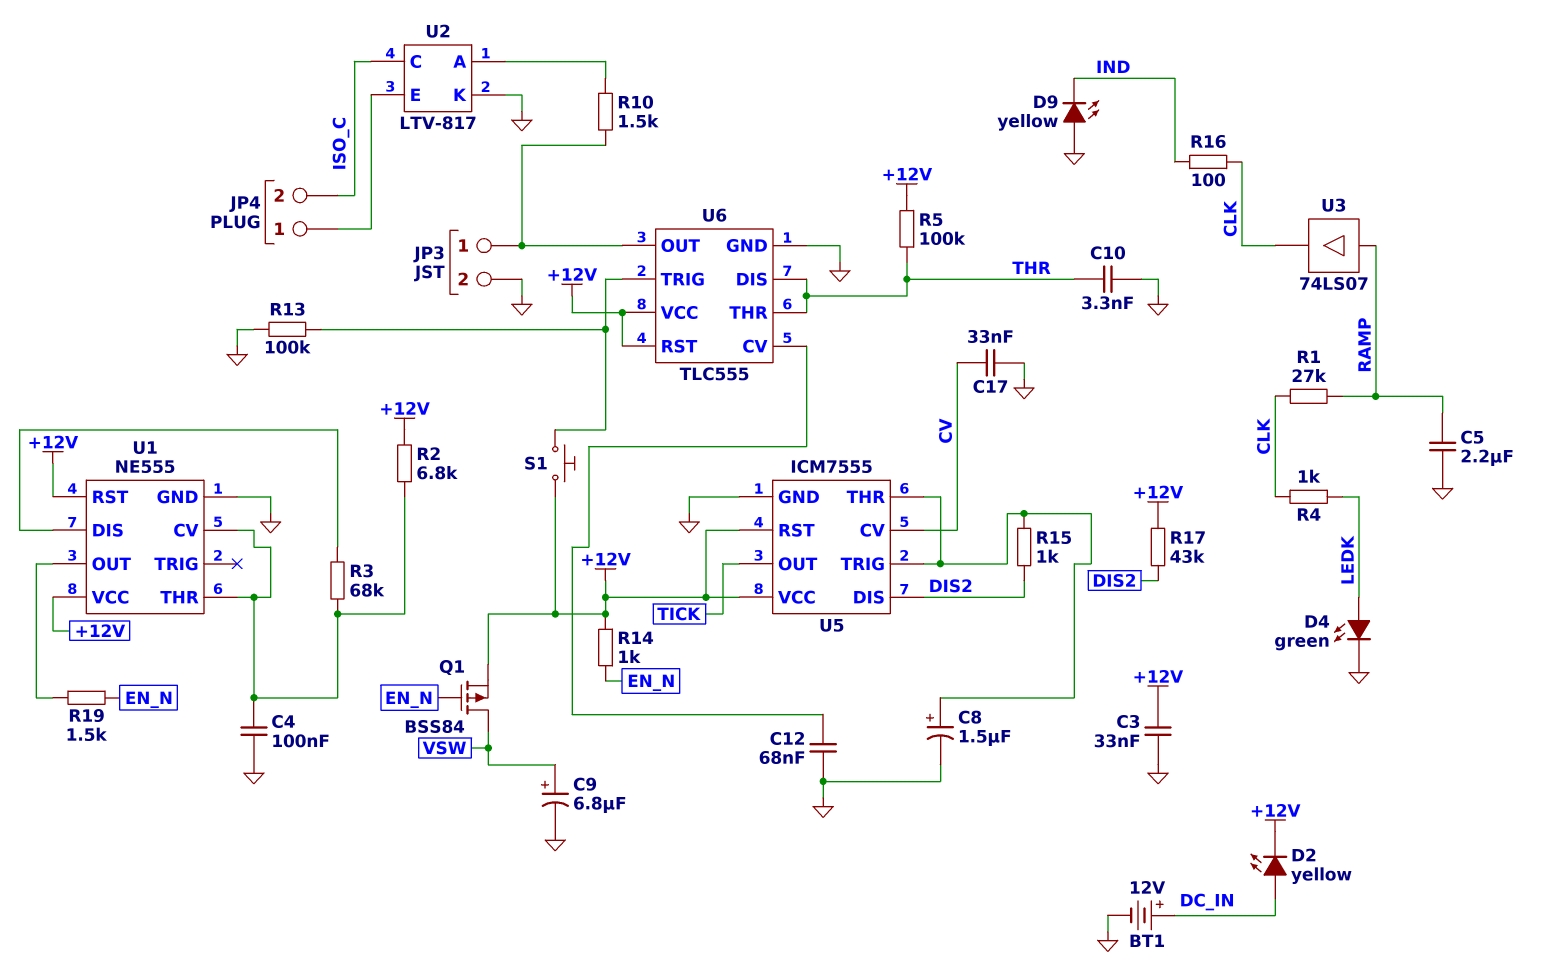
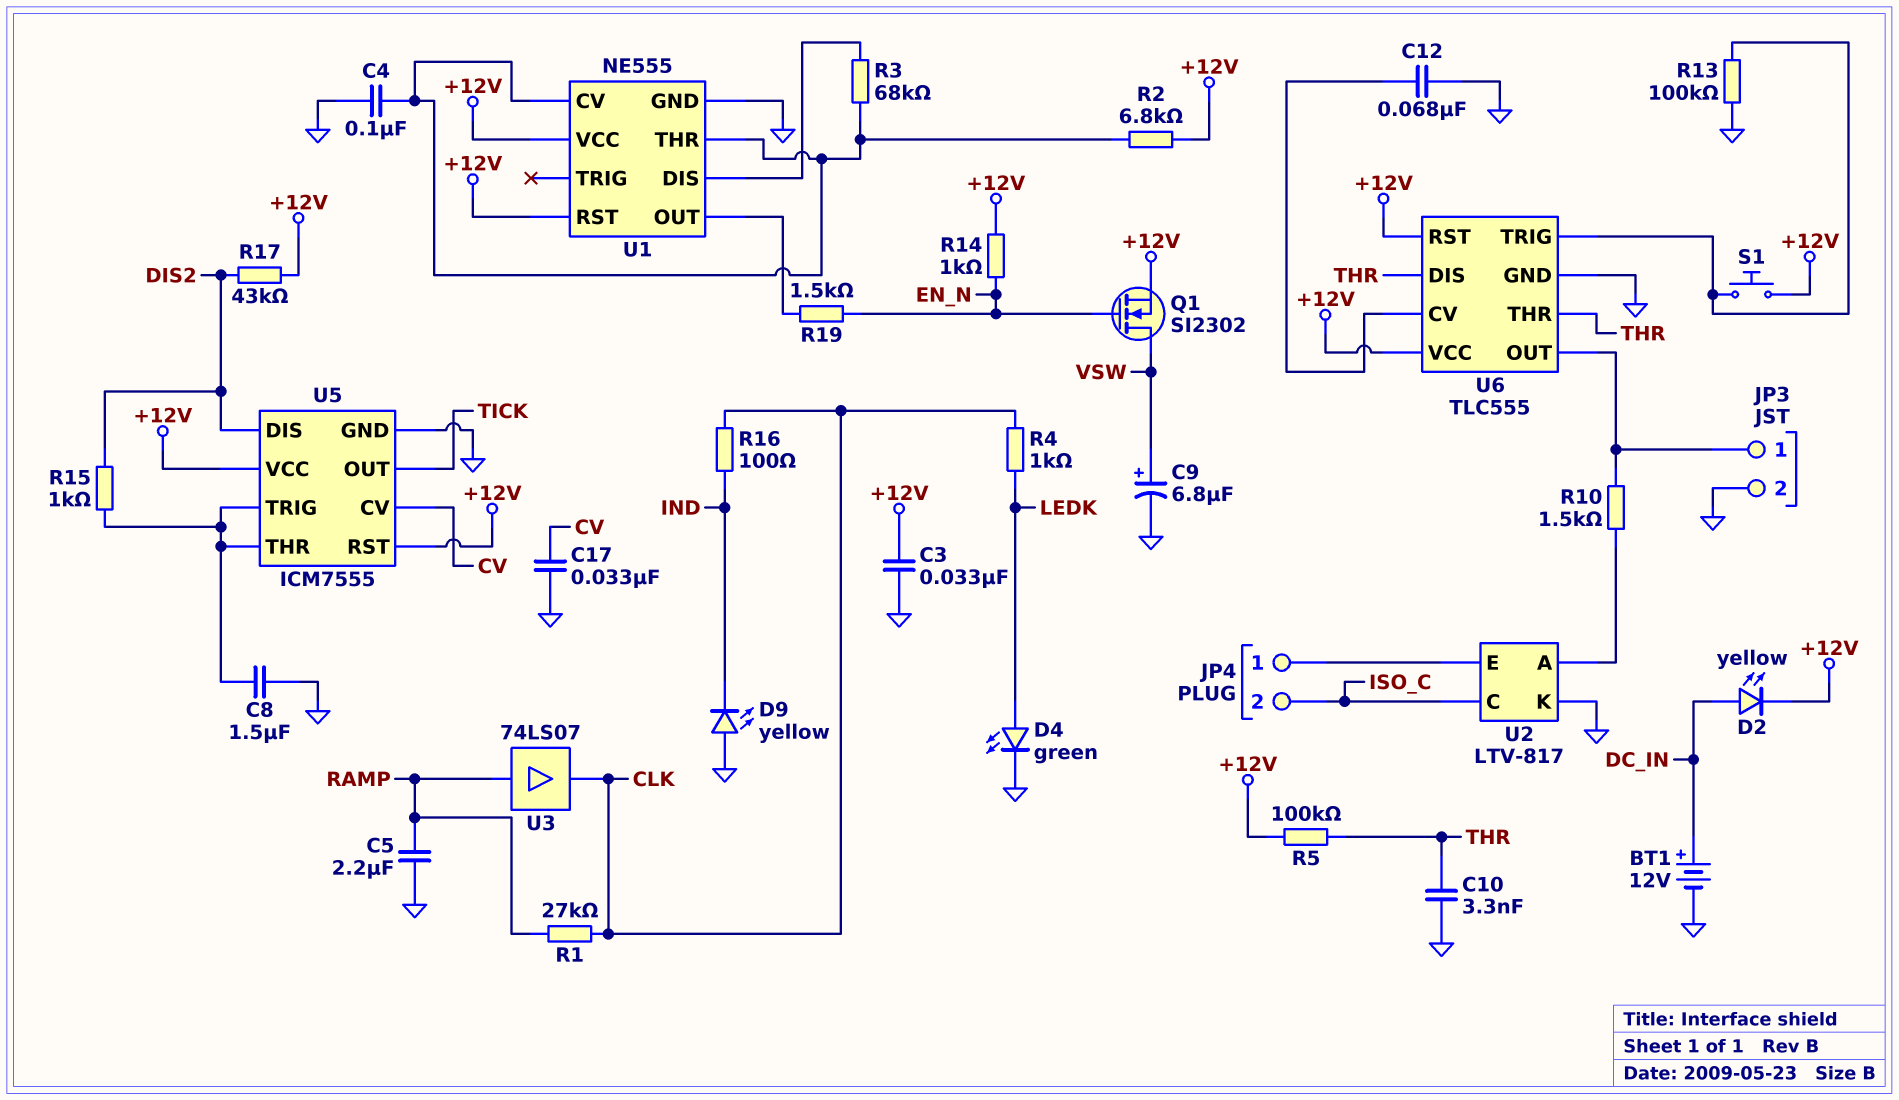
C8: 1.5uF (plus U5/THR, minus GND) -> 1.5uF (GND, U5/THR)
Q1: PMOS BSS84 (G EN_N, D VSW, S +12V) -> NMOS SI2302 (G EN_N, D VSW, S +12V)

